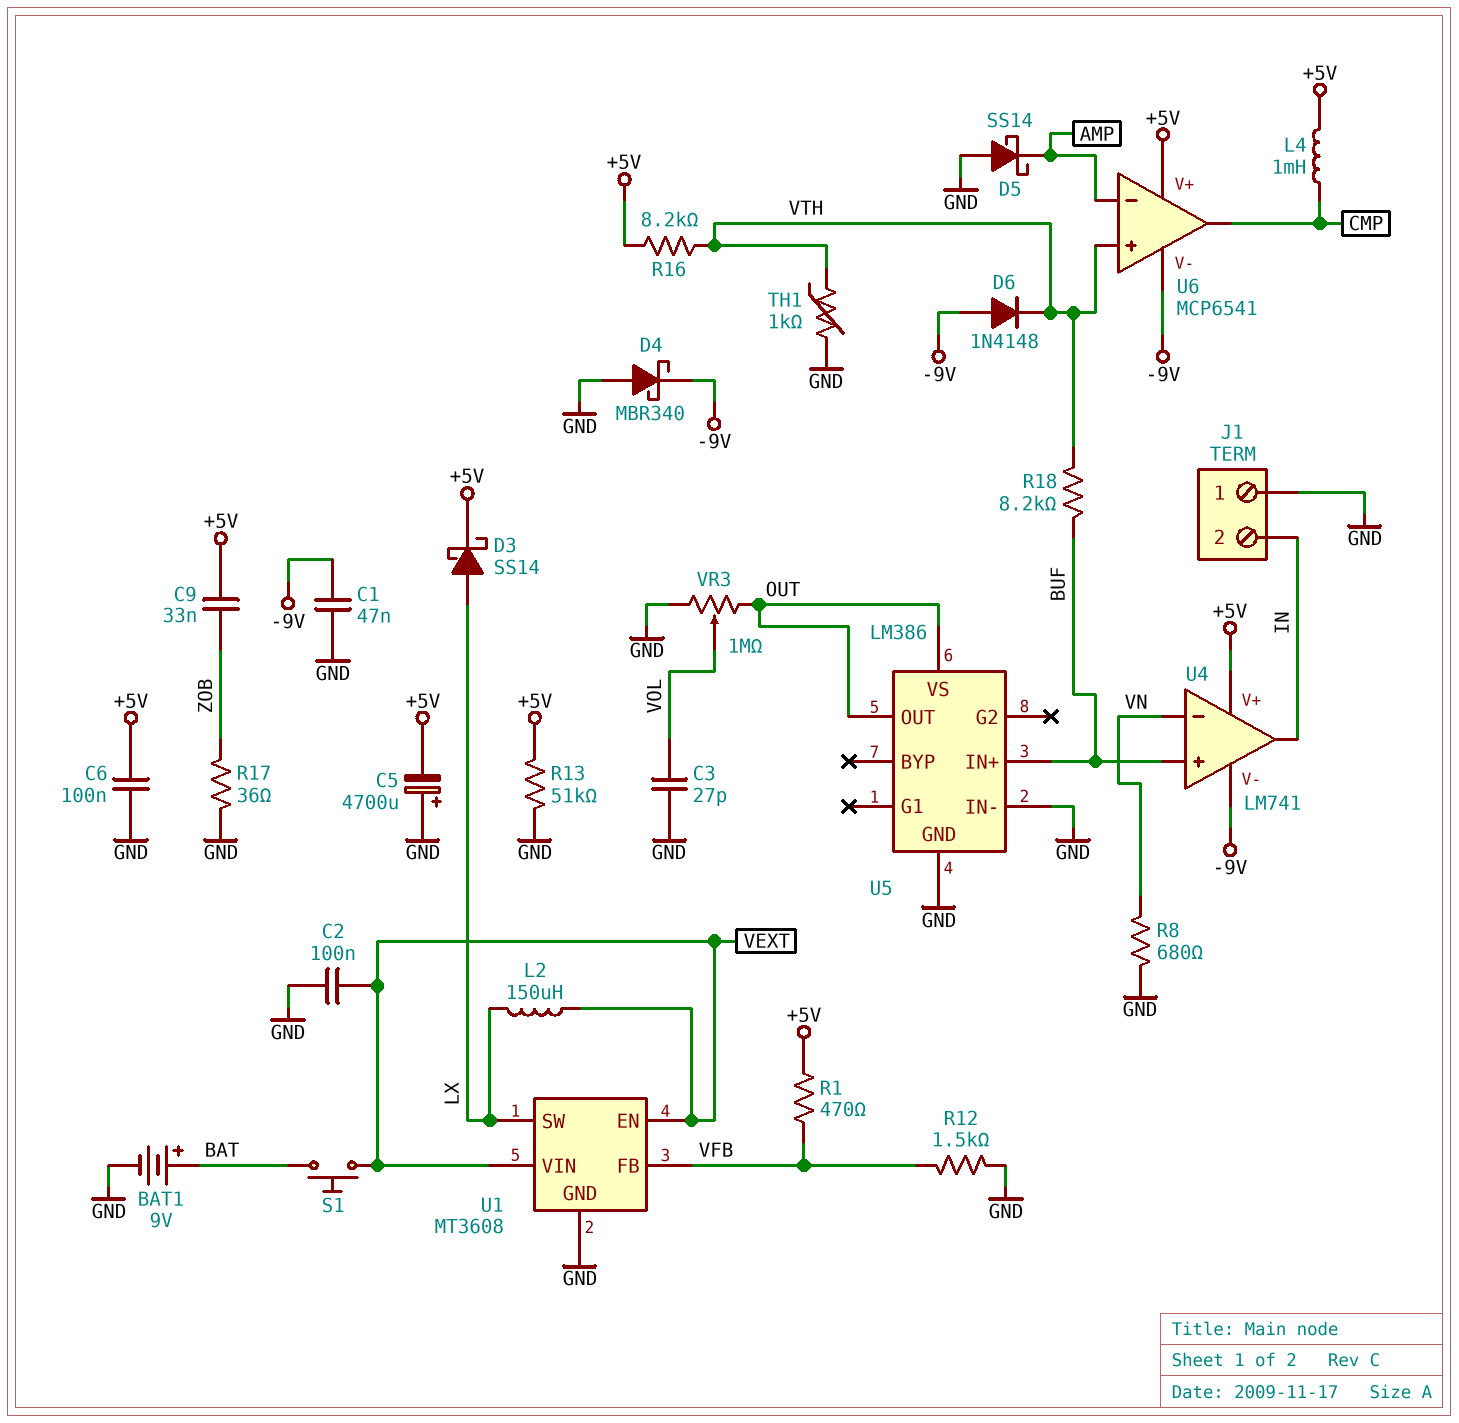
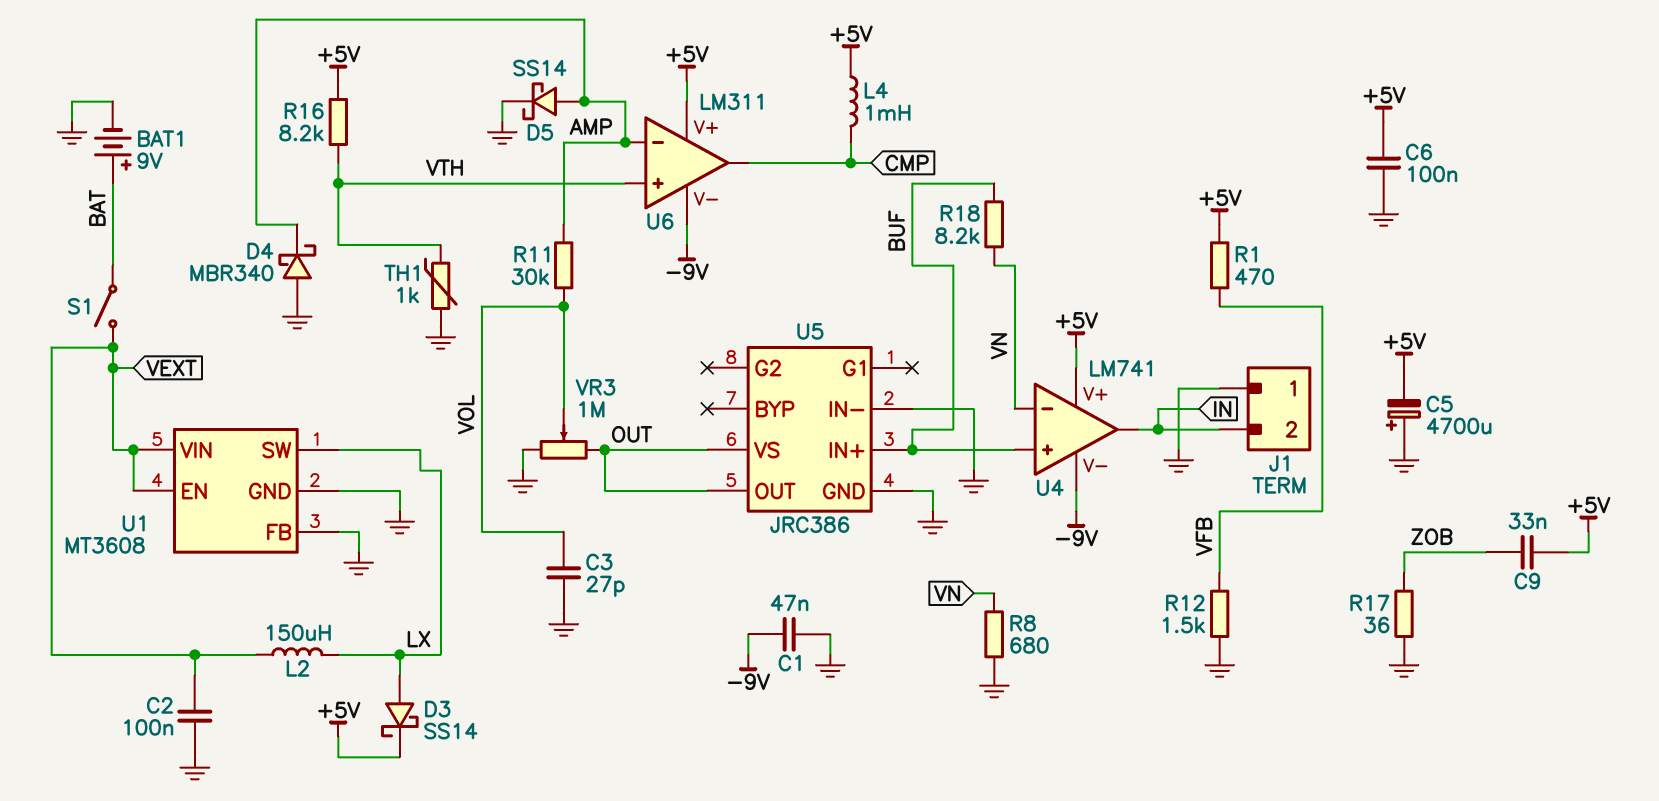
D4: schottky MBR340 (A GND, K -9V) -> schottky MBR340 (A GND, K AMP)
D5: schottky SS14 (A GND, K AMP) -> schottky SS14 (A AMP, K GND)
D6: diode 1N4148 (A -9V, K VTH) -> none
R11: none -> 30k (AMP, VOL)
R13: 51k (+5V, GND) -> none
R18: 8.2k (BUF, VTH) -> 8.2k (BUF, VN)
S1: button (BAT, VEXT) -> switch (BAT, VEXT)
U1 pin FB: VFB -> GND
U5: LM386 -> JRC386
U6: MCP6541 -> LM311

